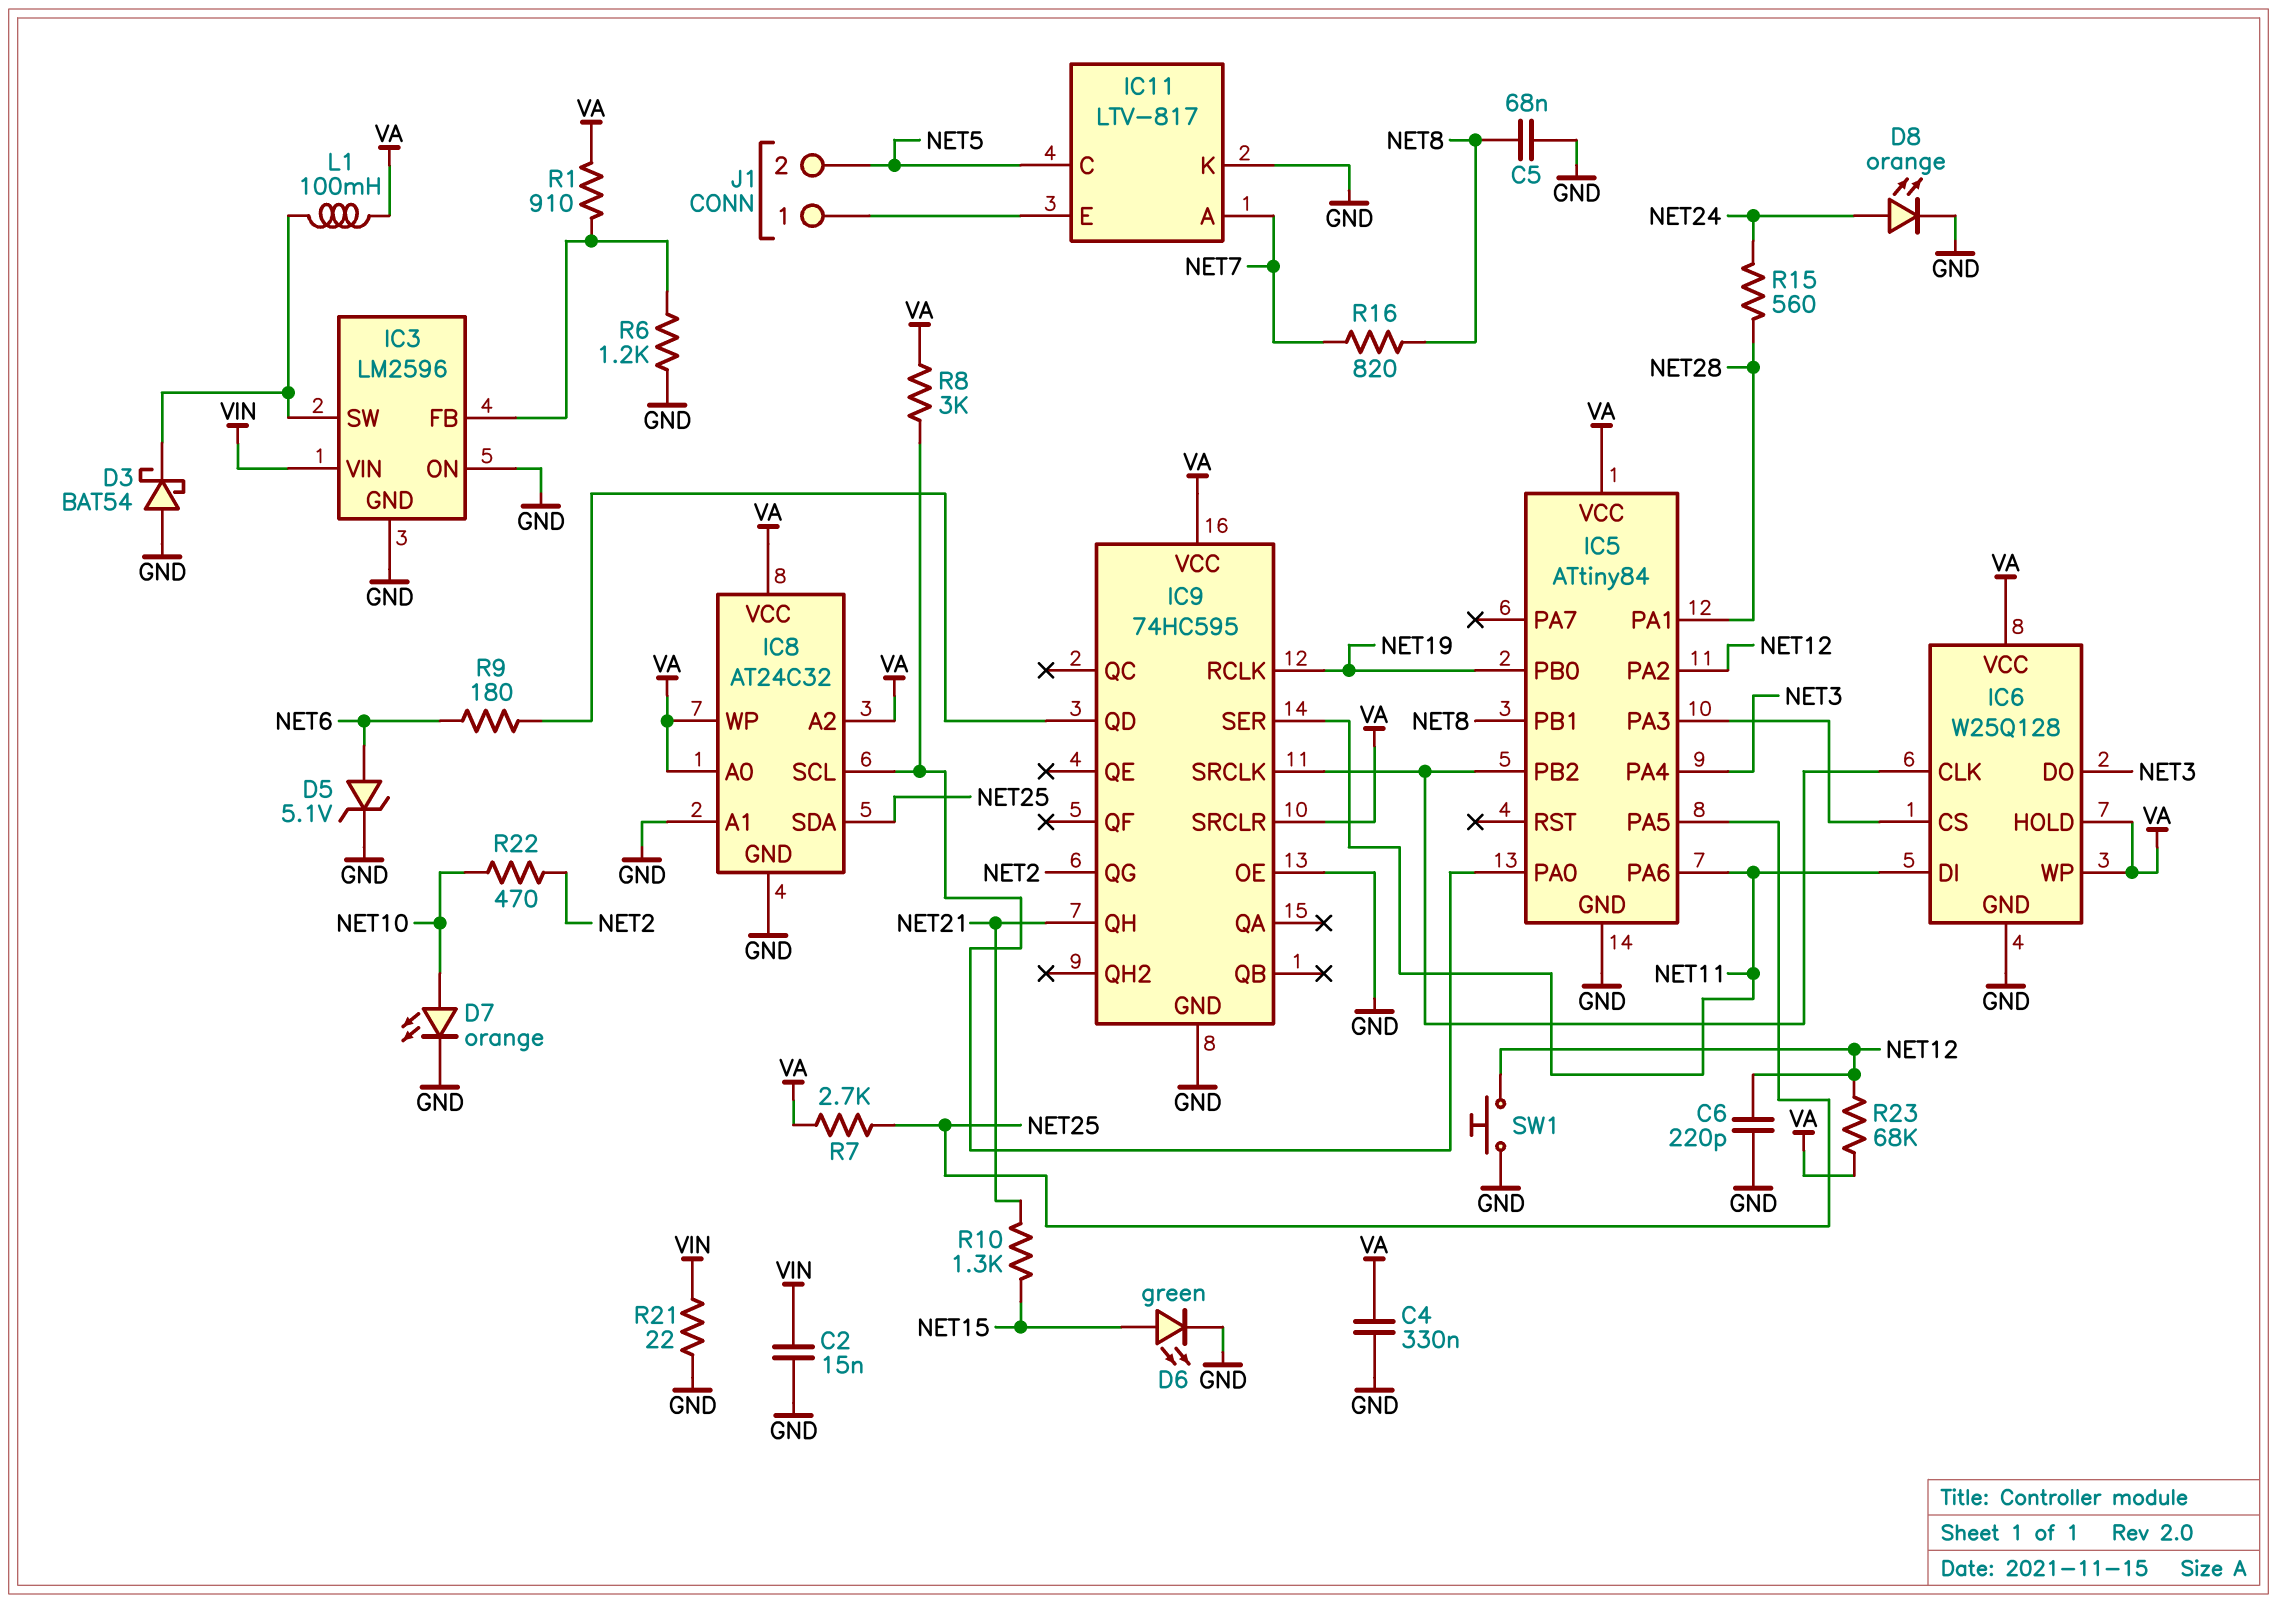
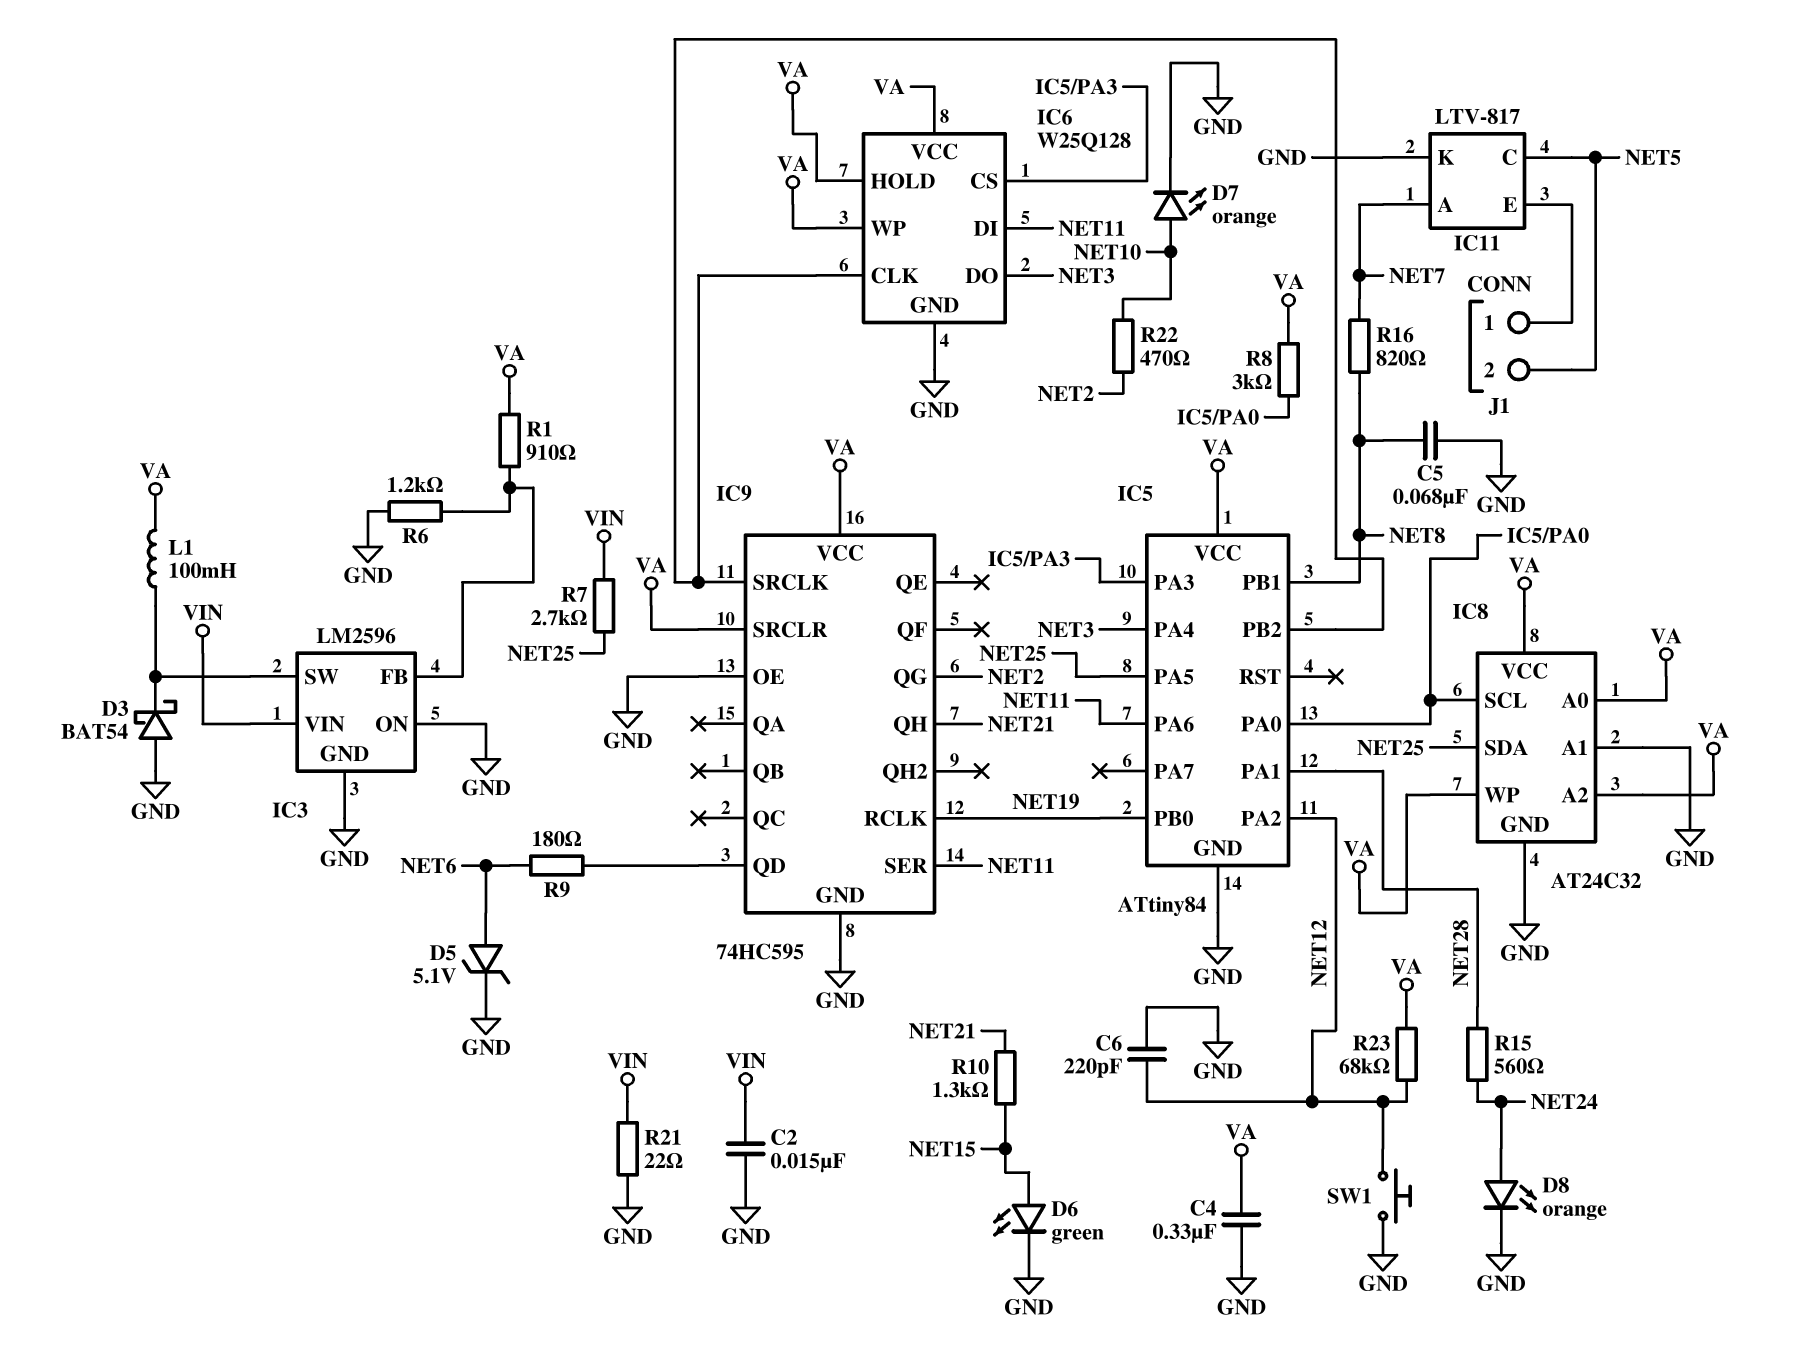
R7: 2.7k (NET25, VA) -> 2.7k (NET25, VIN)

